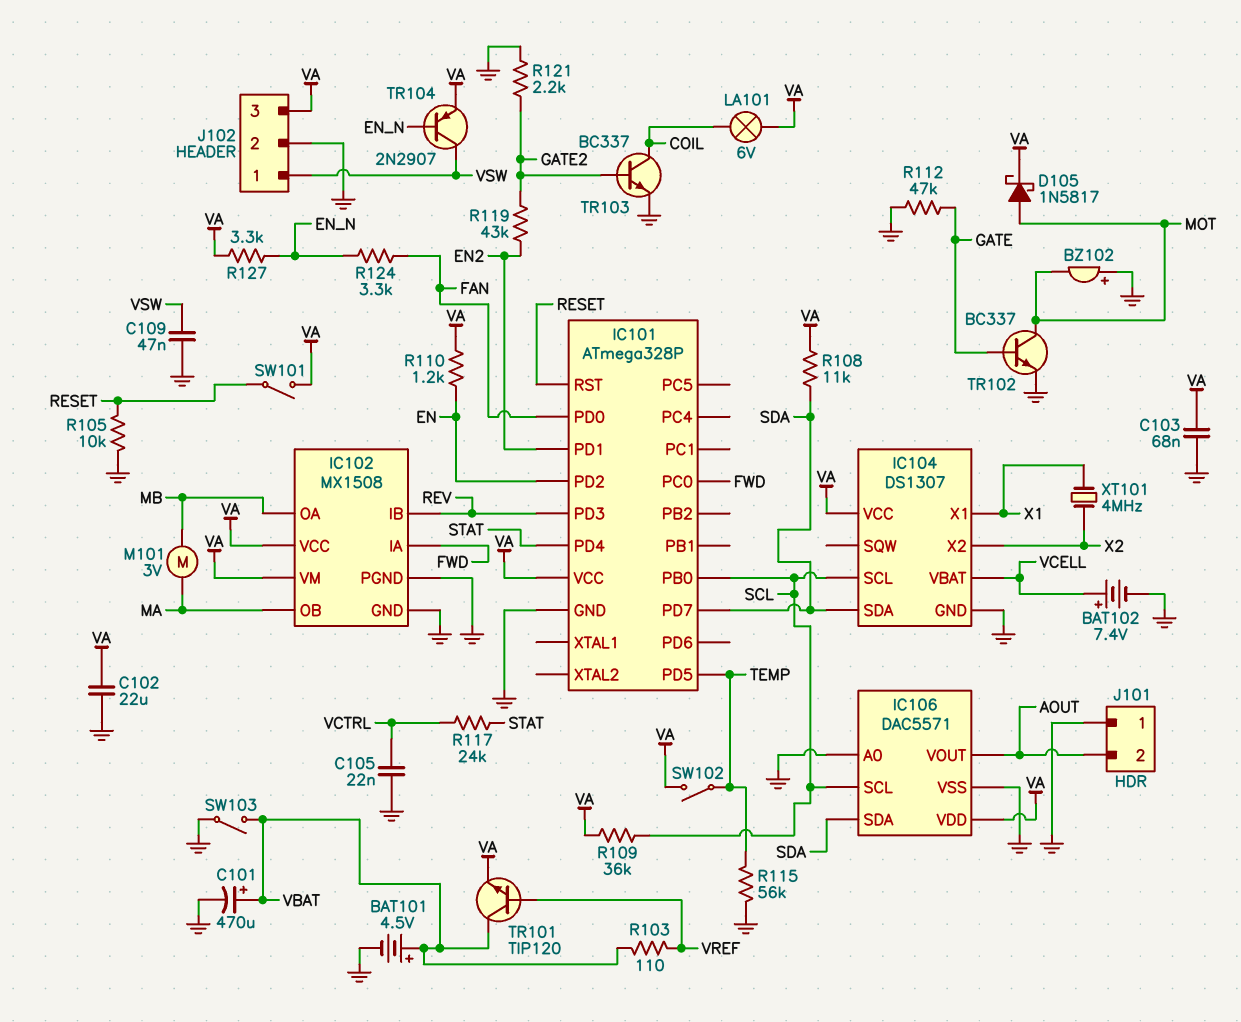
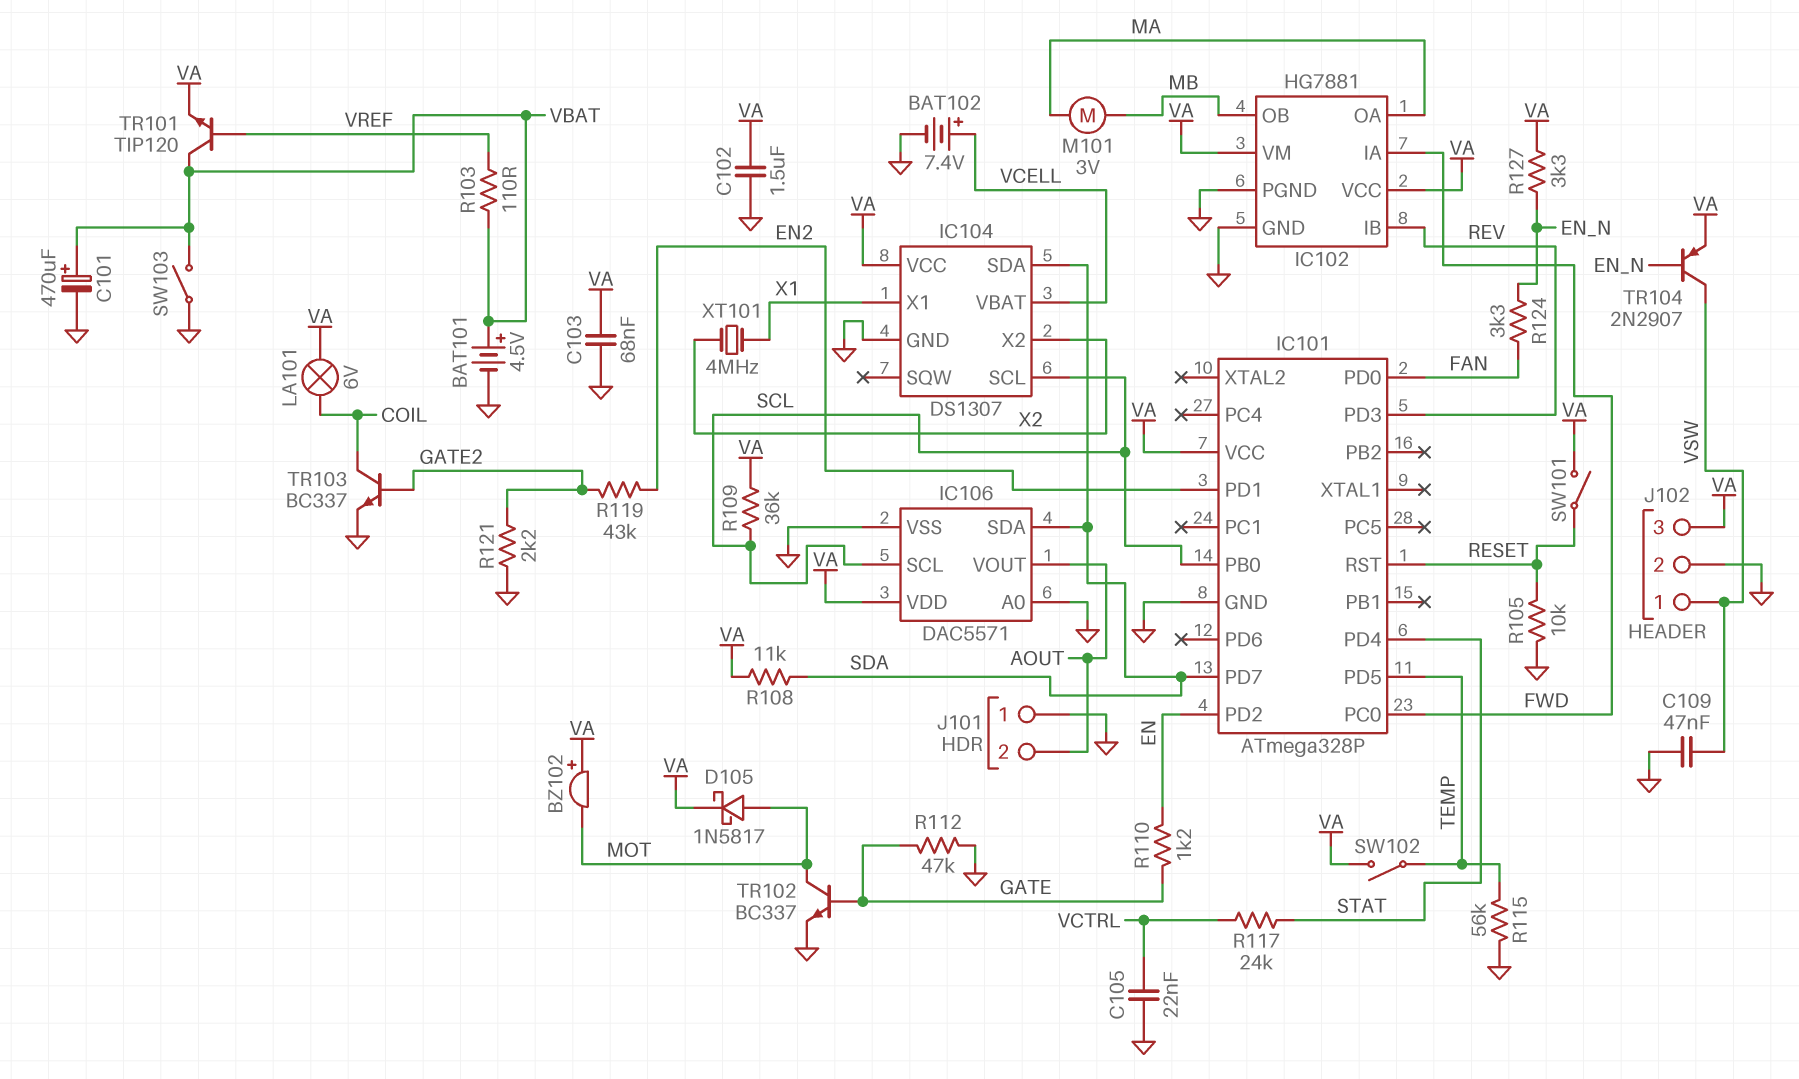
BZ102: buzzer (plus GND, minus MOT) -> buzzer (plus VA, minus MOT)
C102: 22uF (GND, VA) -> 1.5uF (GND, VA)
IC102: MX1508 -> HG7881
IC102 pin OA: MB -> MA
IC102 pin OB: MA -> MB
R110: 1.2k (EN, VA) -> 1.2k (EN, GATE)

